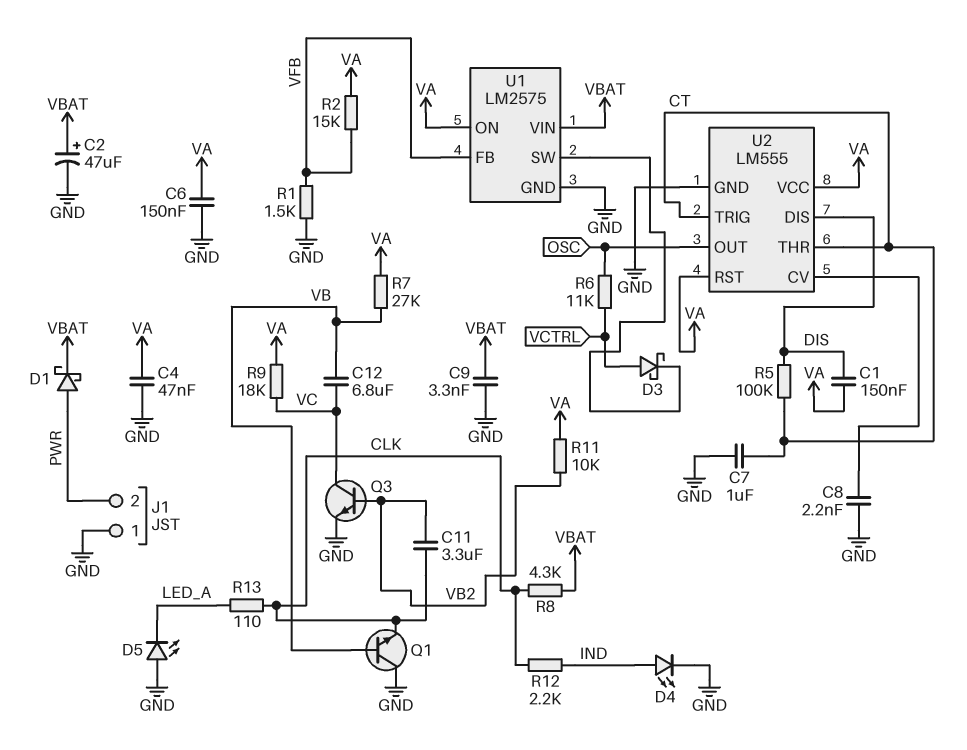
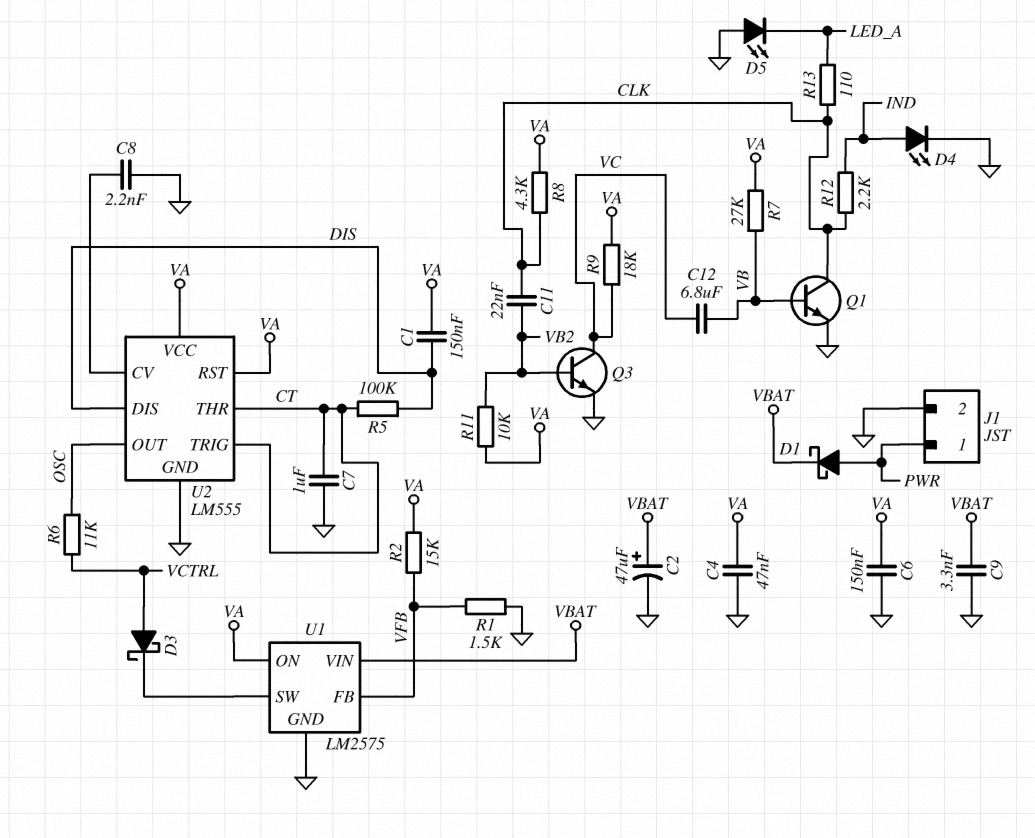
C11: 3.3uF (CLK, VB2) -> 22nF (CLK, VB2)
J1 pin 1: GND -> PWR
J1 pin 2: PWR -> GND
Q1: NPN (B VB, C GND, E CLK) -> NPN (B VB, C CLK, E GND)
R8: 4.3k (CLK, VBAT) -> 4.3k (CLK, VA)

